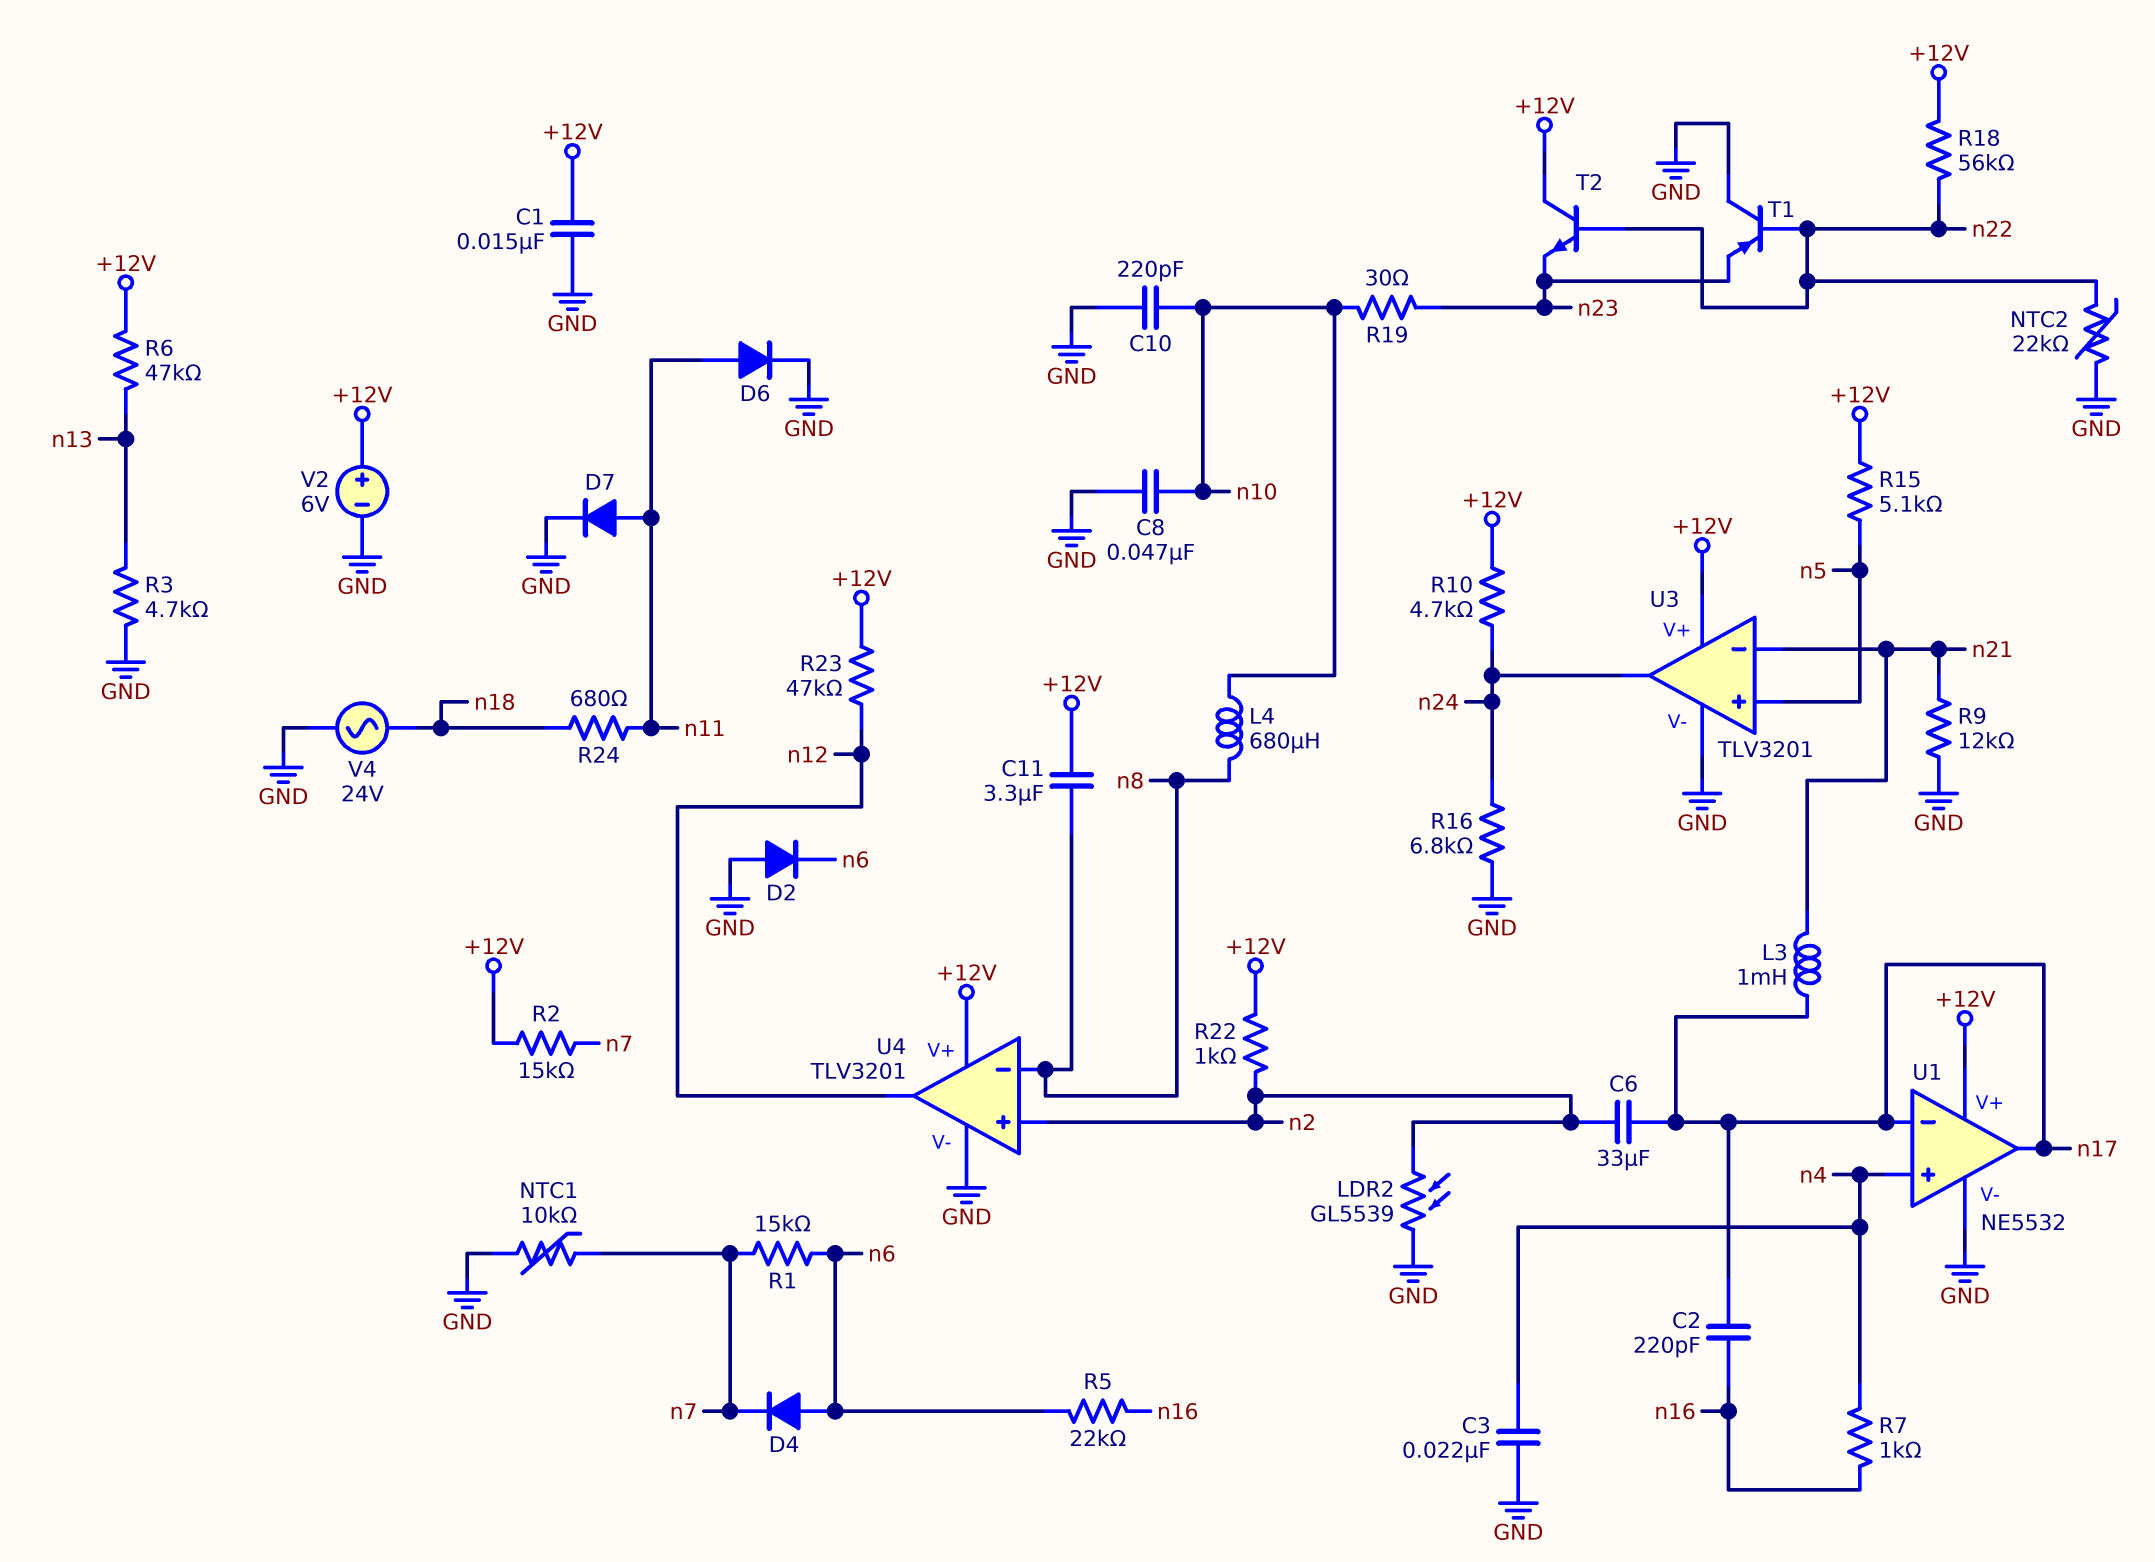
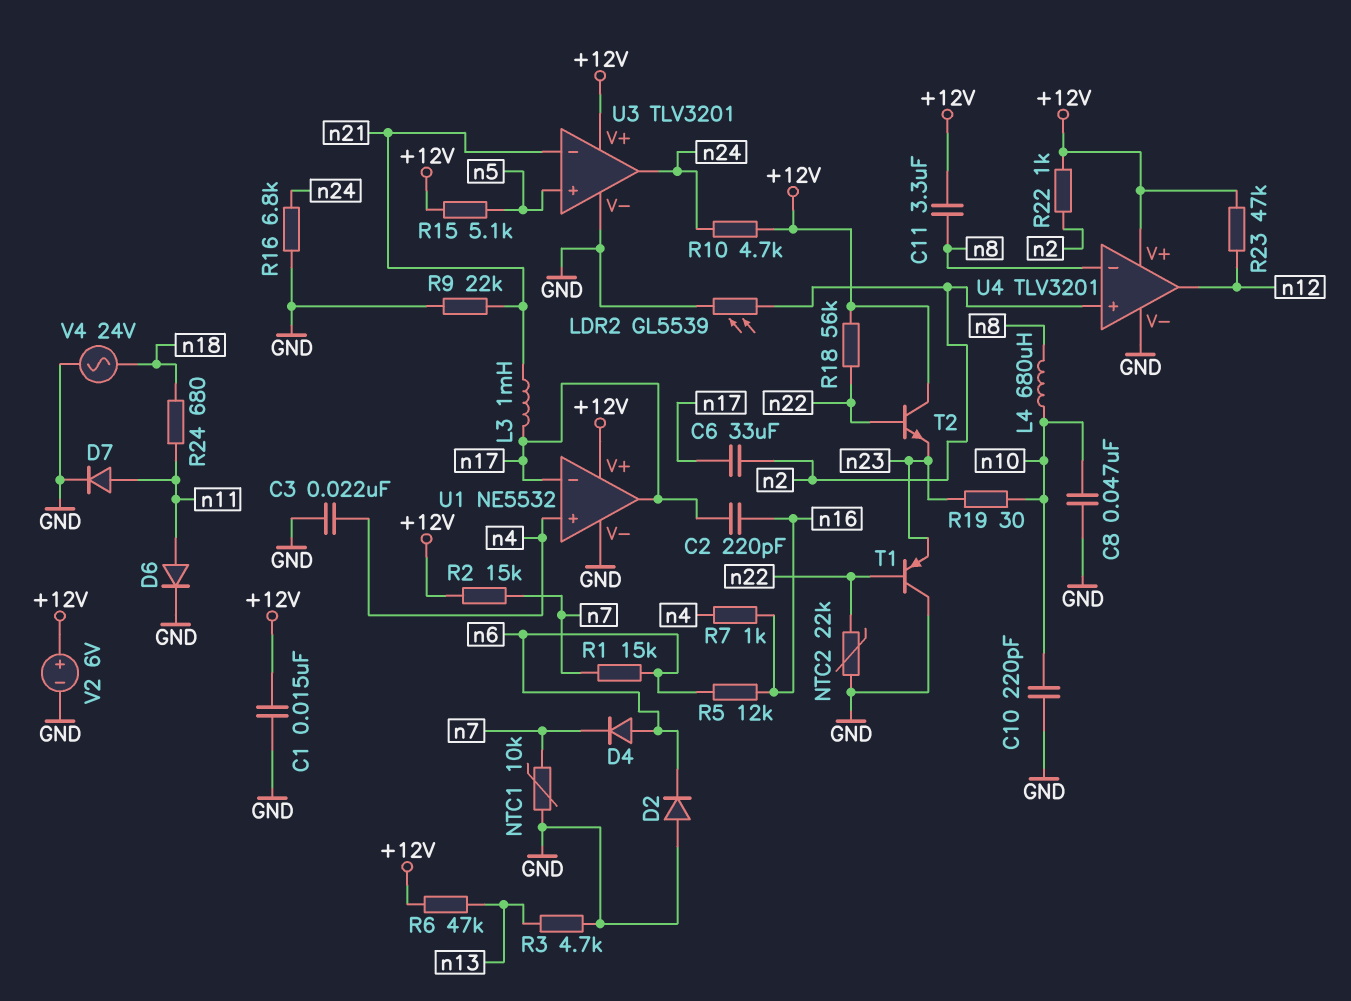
R5: 22k (n6, n16) -> 12k (n6, n16)
R9: 12k (GND, n21) -> 22k (GND, n21)

